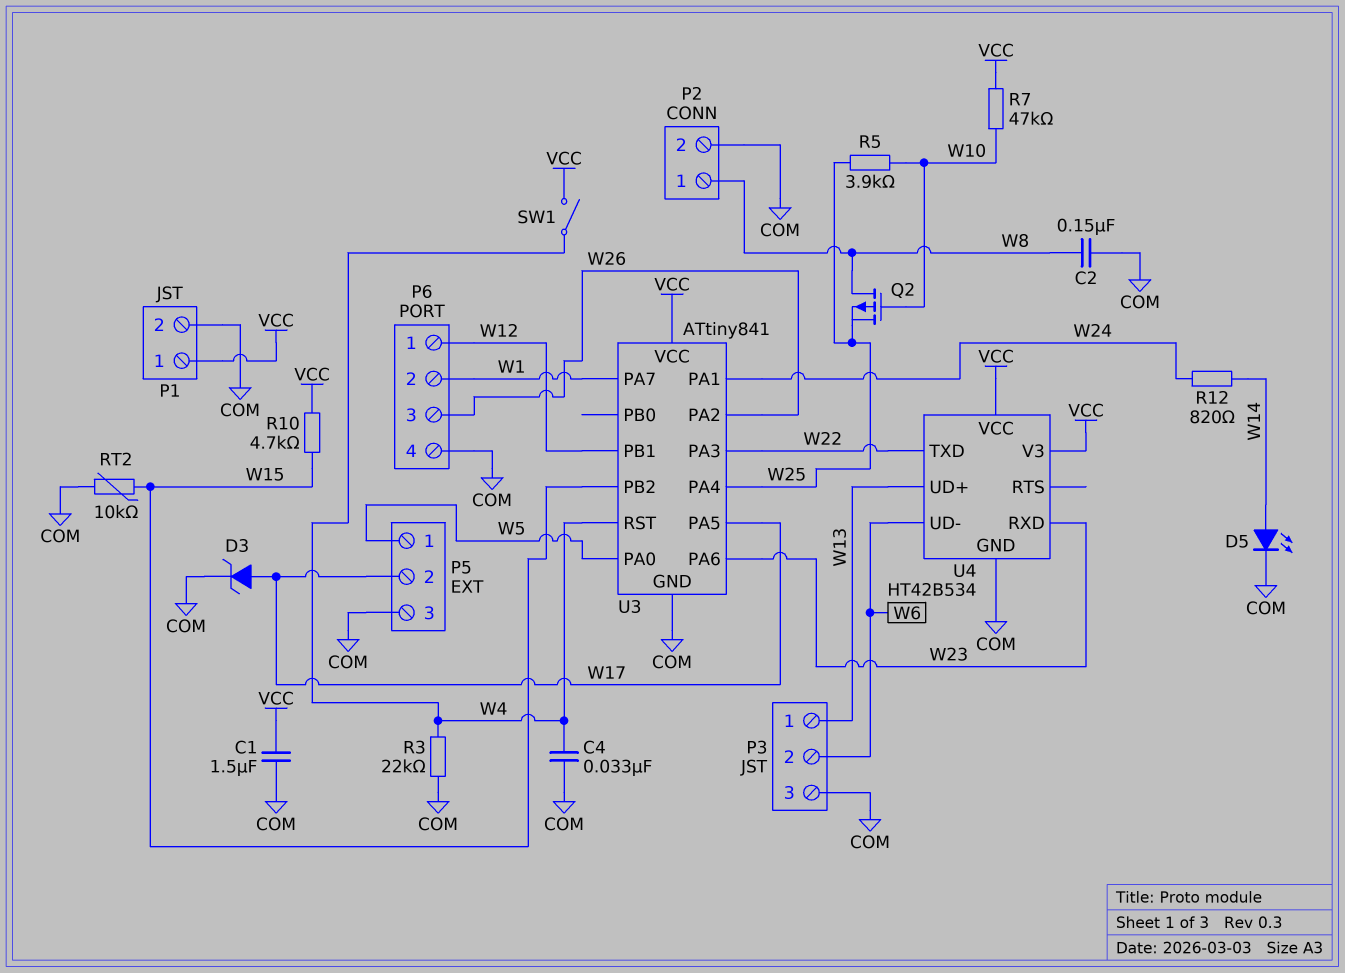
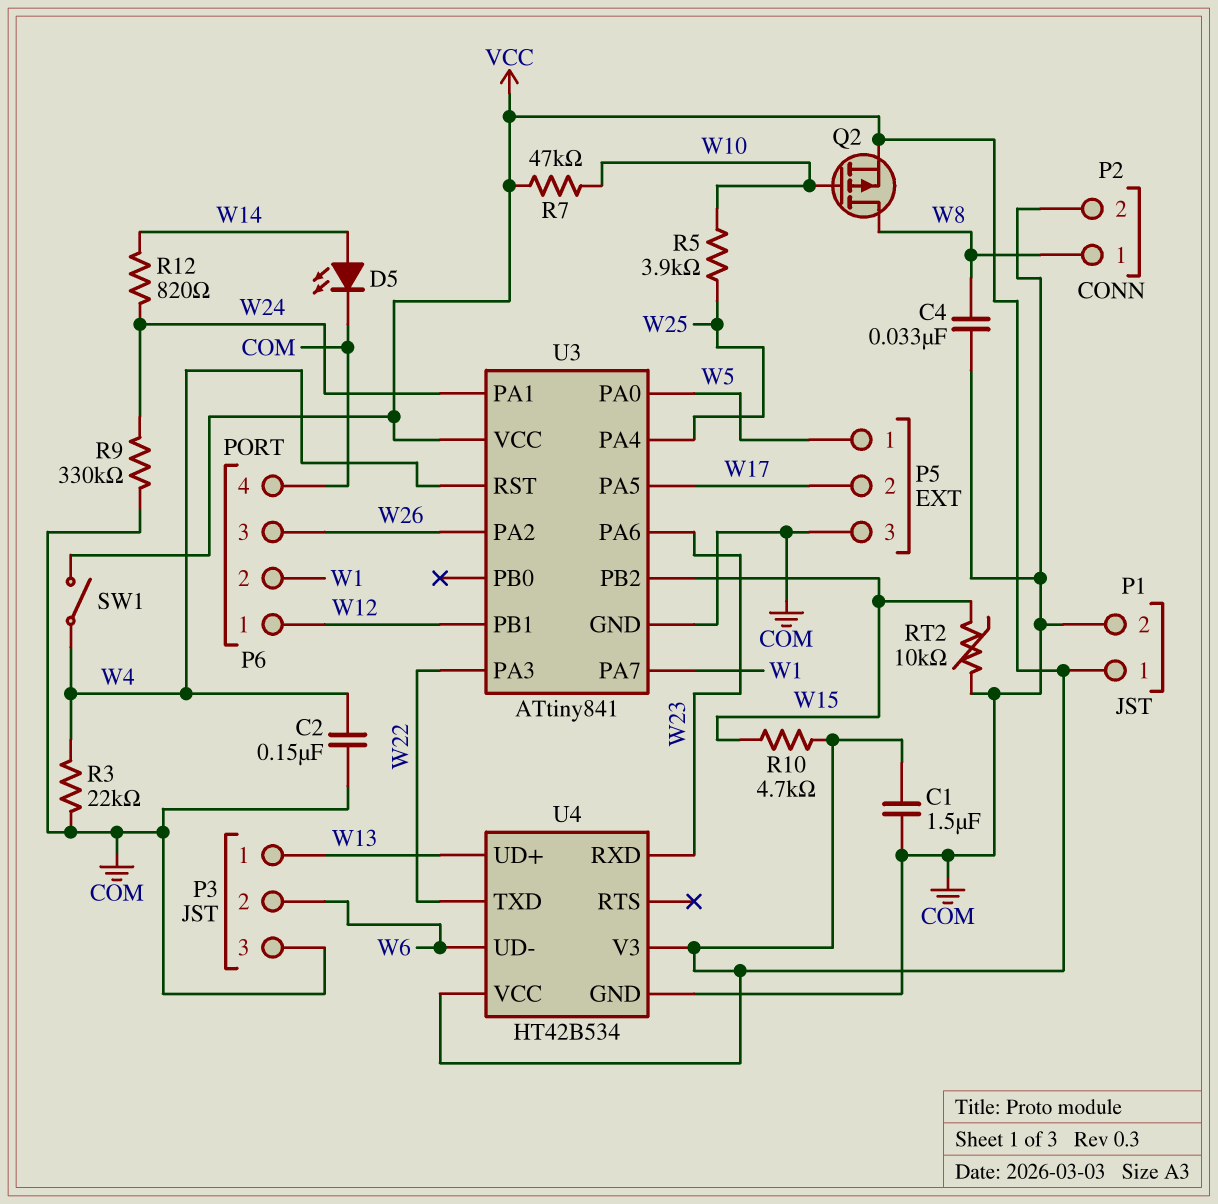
C2: 150nF (COM, W8) -> 150nF (COM, W4)
C4: 33nF (COM, W4) -> 33nF (COM, W8)
D3: zener (A W17, K COM) -> none
Q2: PMOS (G W10, D W8, S W25) -> PMOS (G W10, D W8, S VCC)
R9: none -> 330k (COM, W24)

